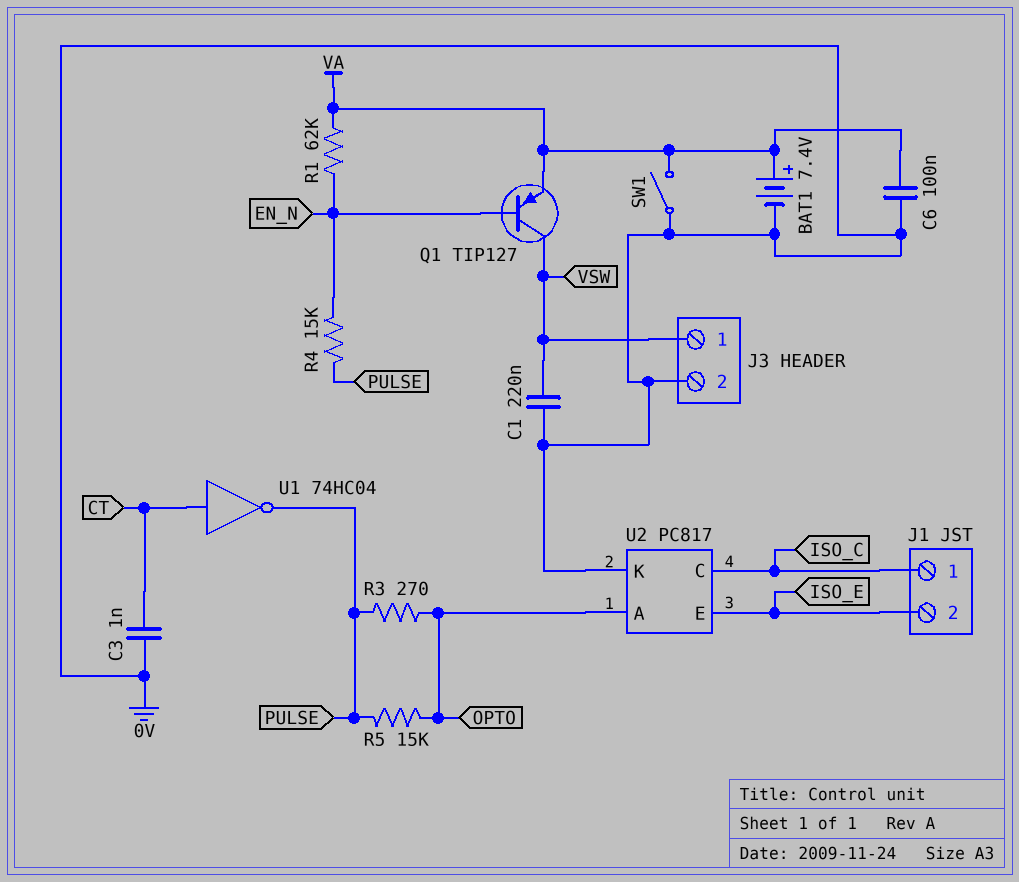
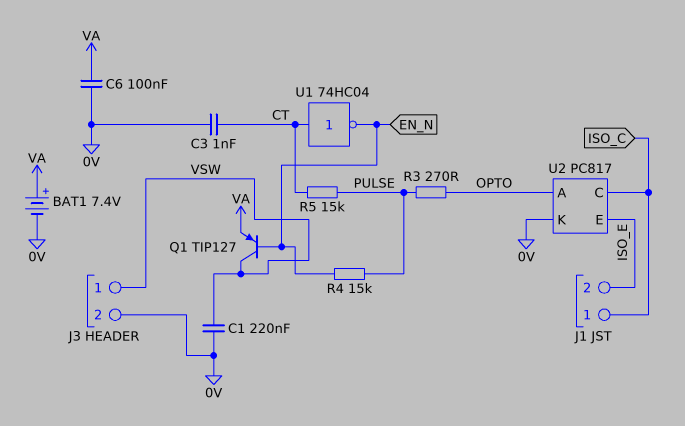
R1: 62k (EN_N, VA) -> none
R5: 15k (OPTO, PULSE) -> 15k (CT, PULSE)
SW1: switch (0V, VA) -> none
U1: NOT 74HC04 (in CT, out PULSE) -> NOT 74HC04 (in CT, out EN_N)

